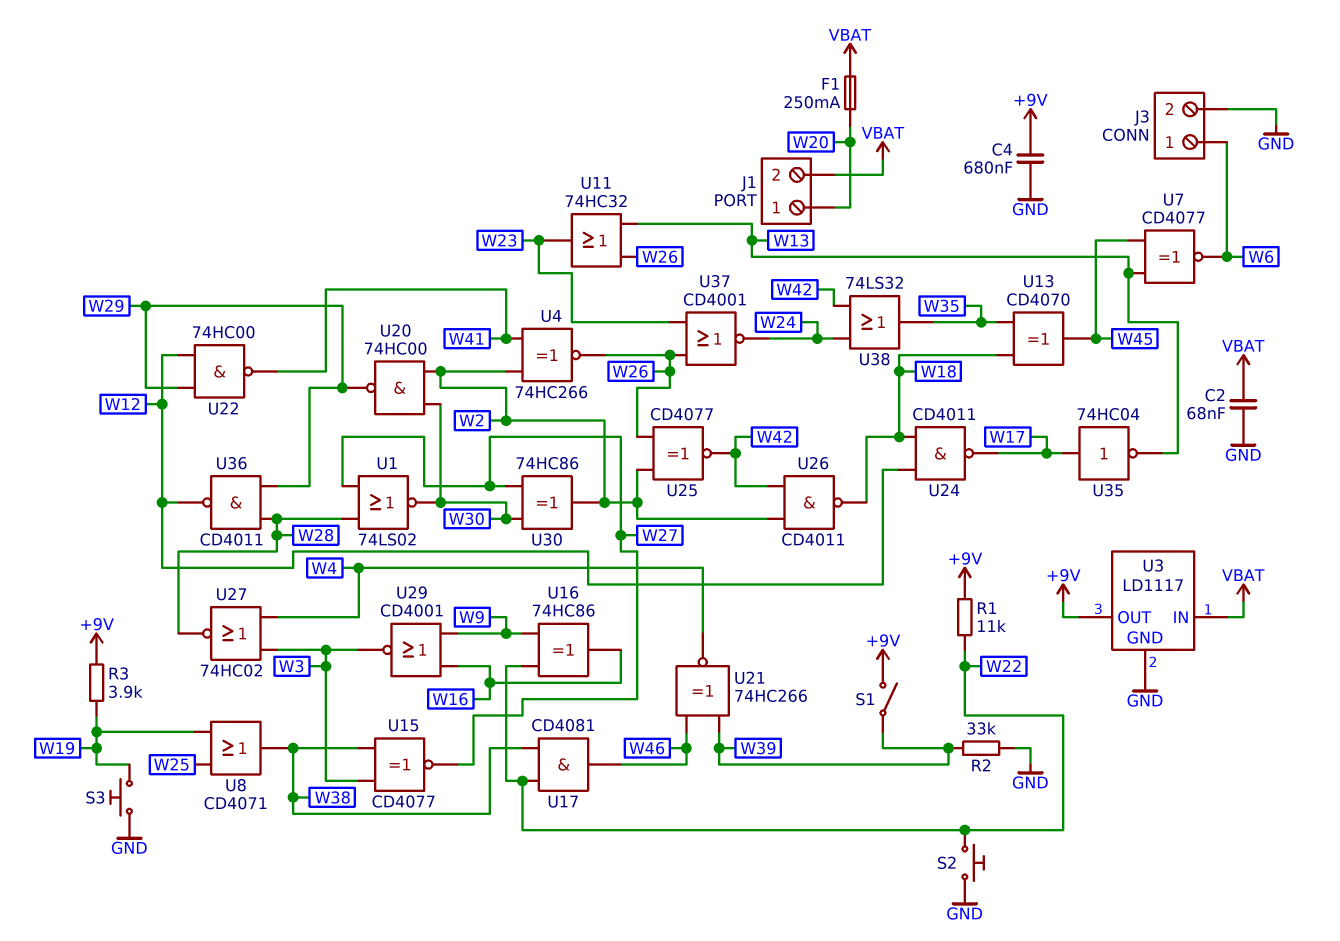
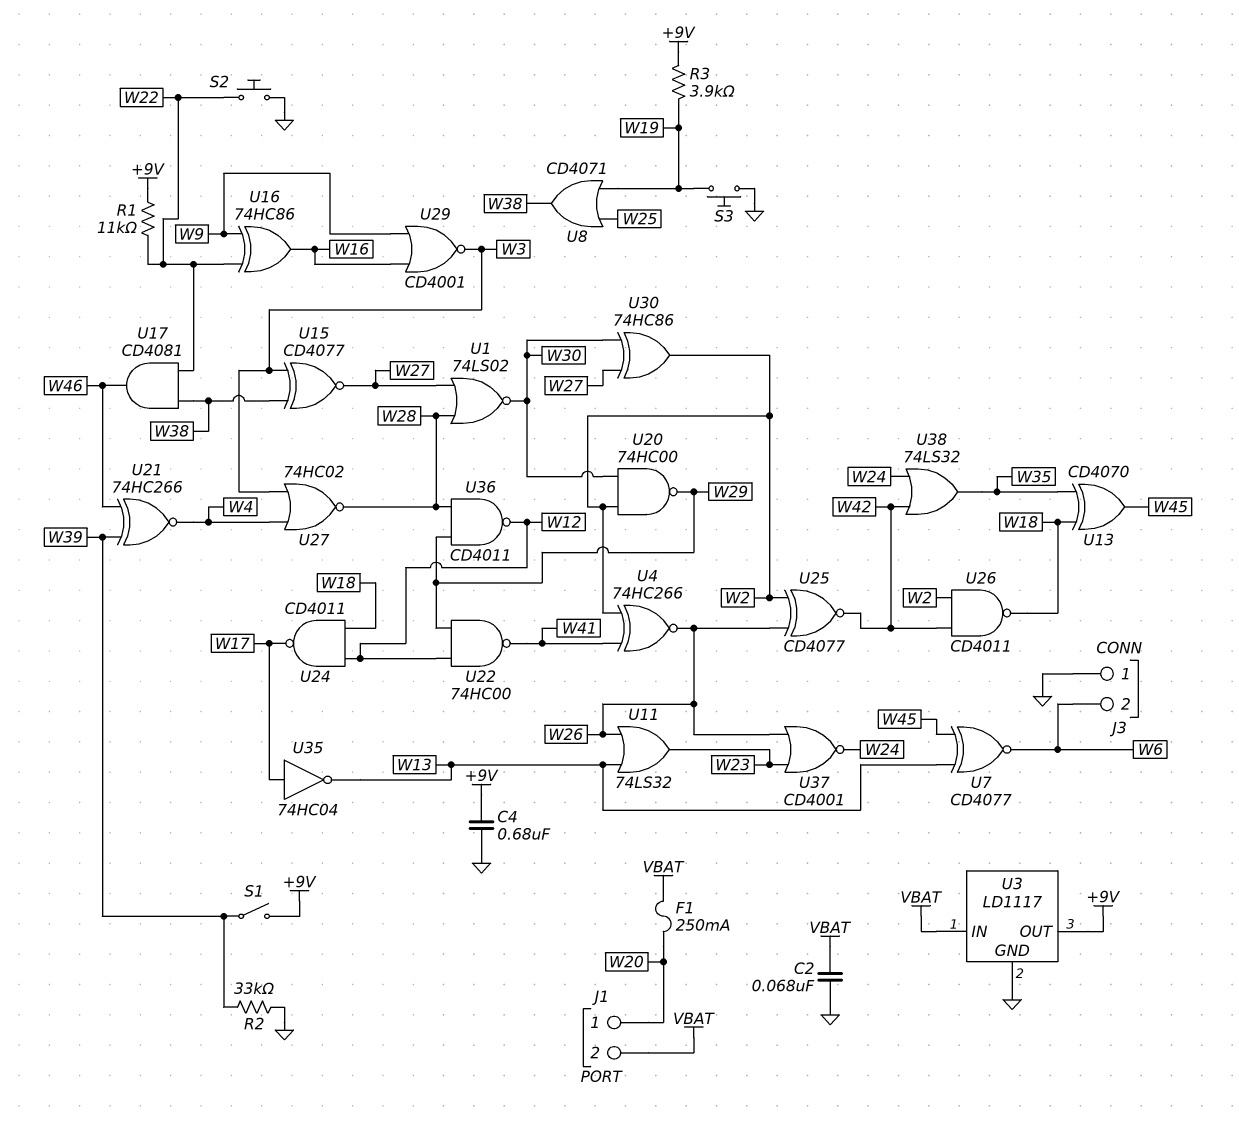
J3 pin 1: W6 -> GND
J3 pin 2: GND -> W6
U11: OR 74HC32 (in W13, in W26, out W23) -> OR 74LS32 (in W13, in W26, out W23)

